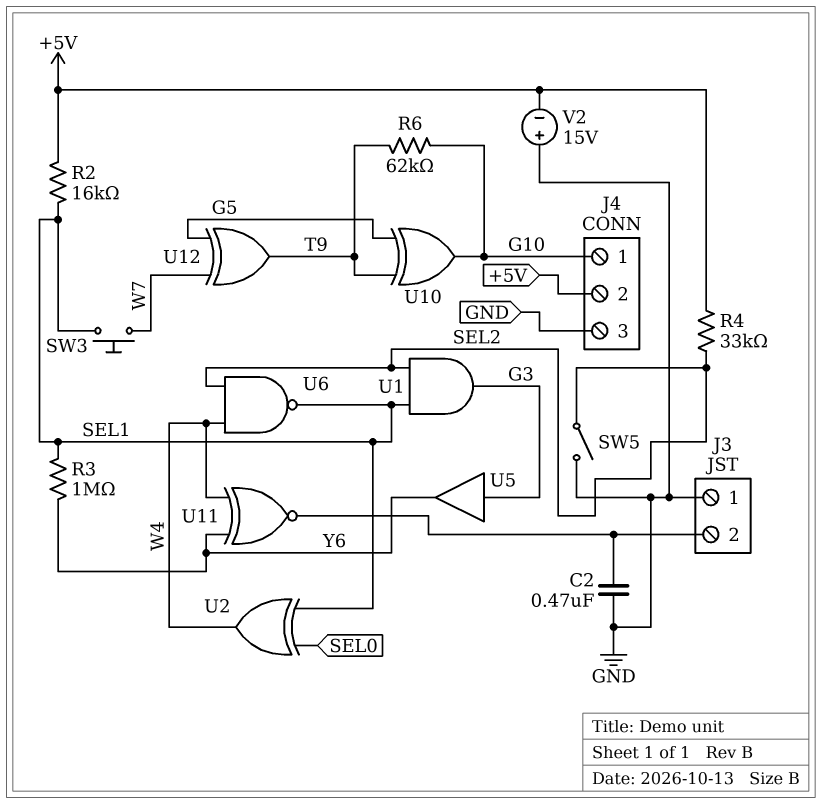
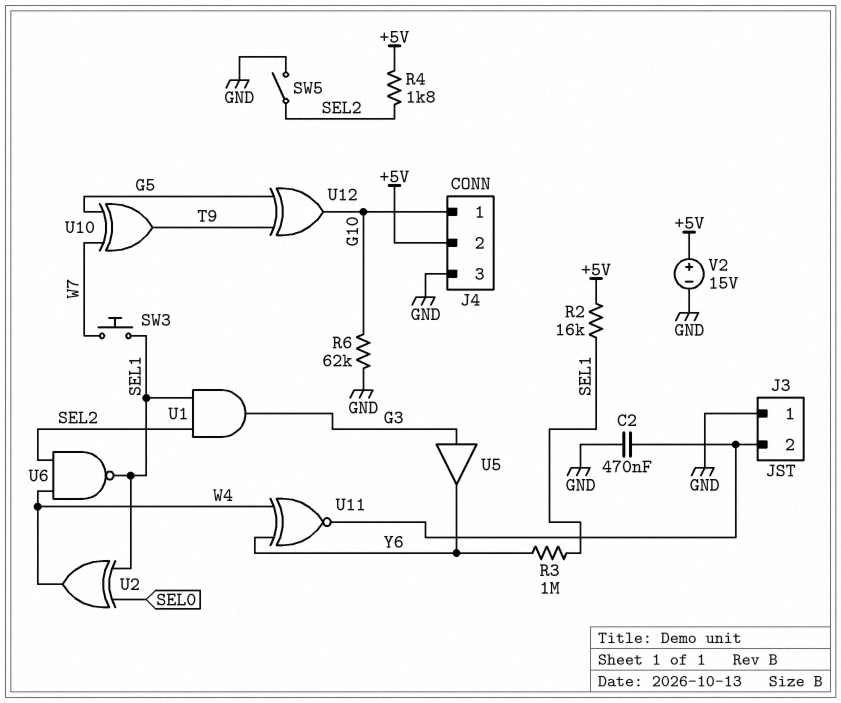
R4: 33k (+5V, SEL2) -> 1.8k (+5V, SEL2)
R6: 62k (G10, T9) -> 62k (G10, GND)
U10: XOR (in G5, in T9, out G10) -> XOR (in G5, in W7, out T9)
U12: XOR (in G5, in W7, out T9) -> XOR (in G5, in T9, out G10)
V2: 15V (plus GND, minus +5V) -> 15V (plus +5V, minus GND)

